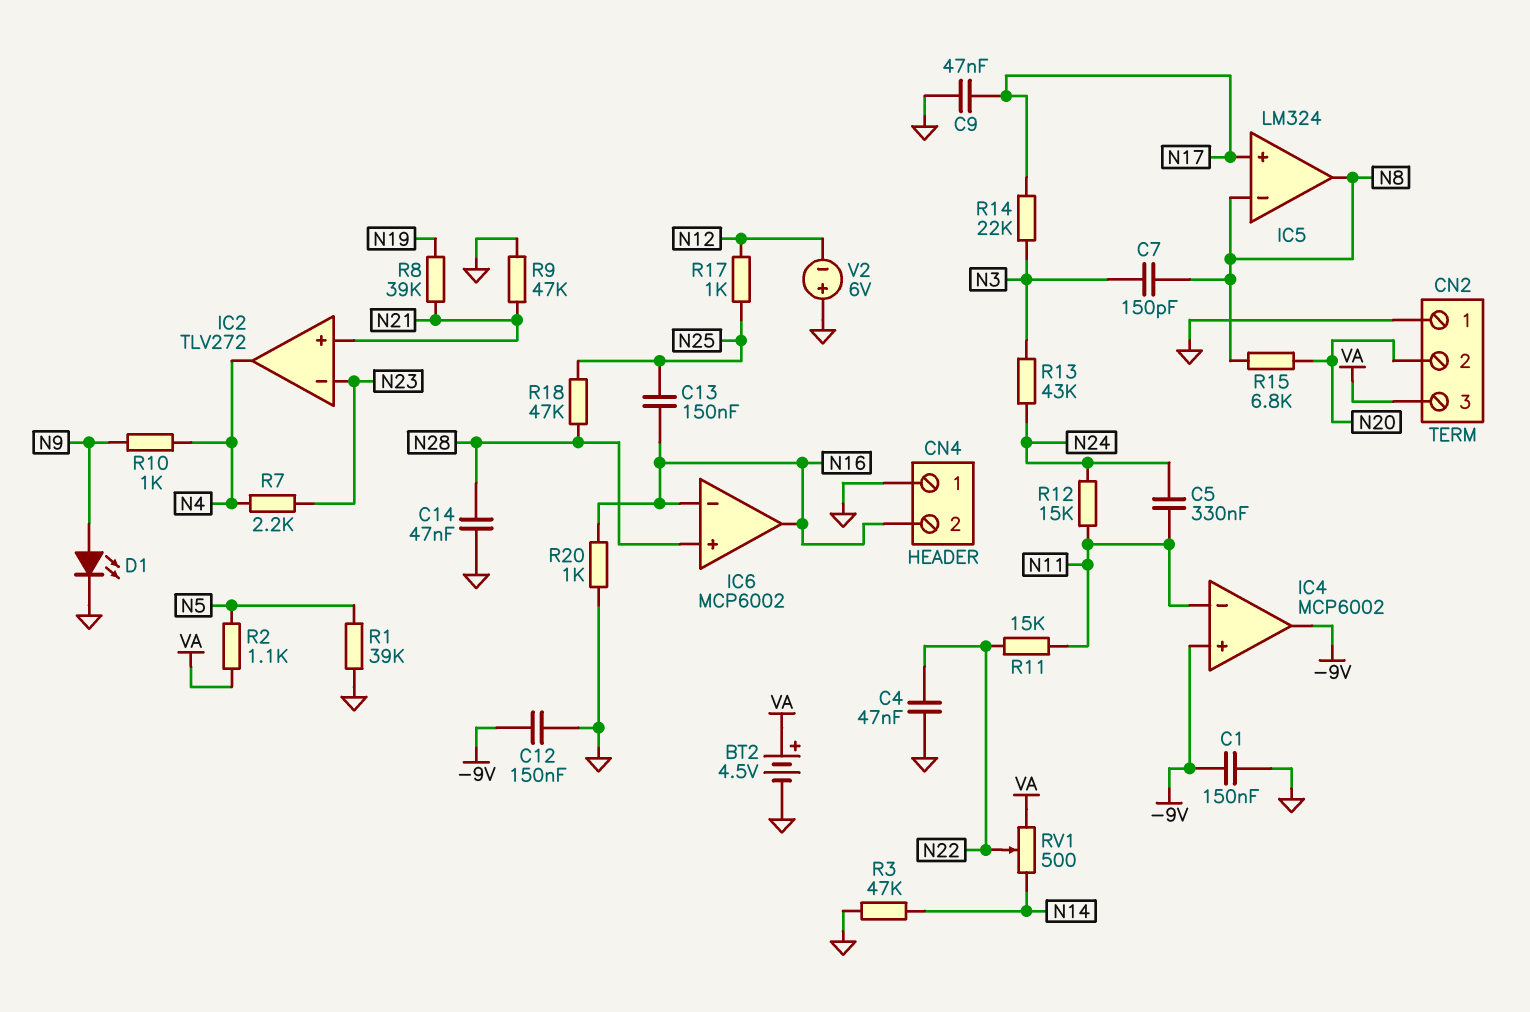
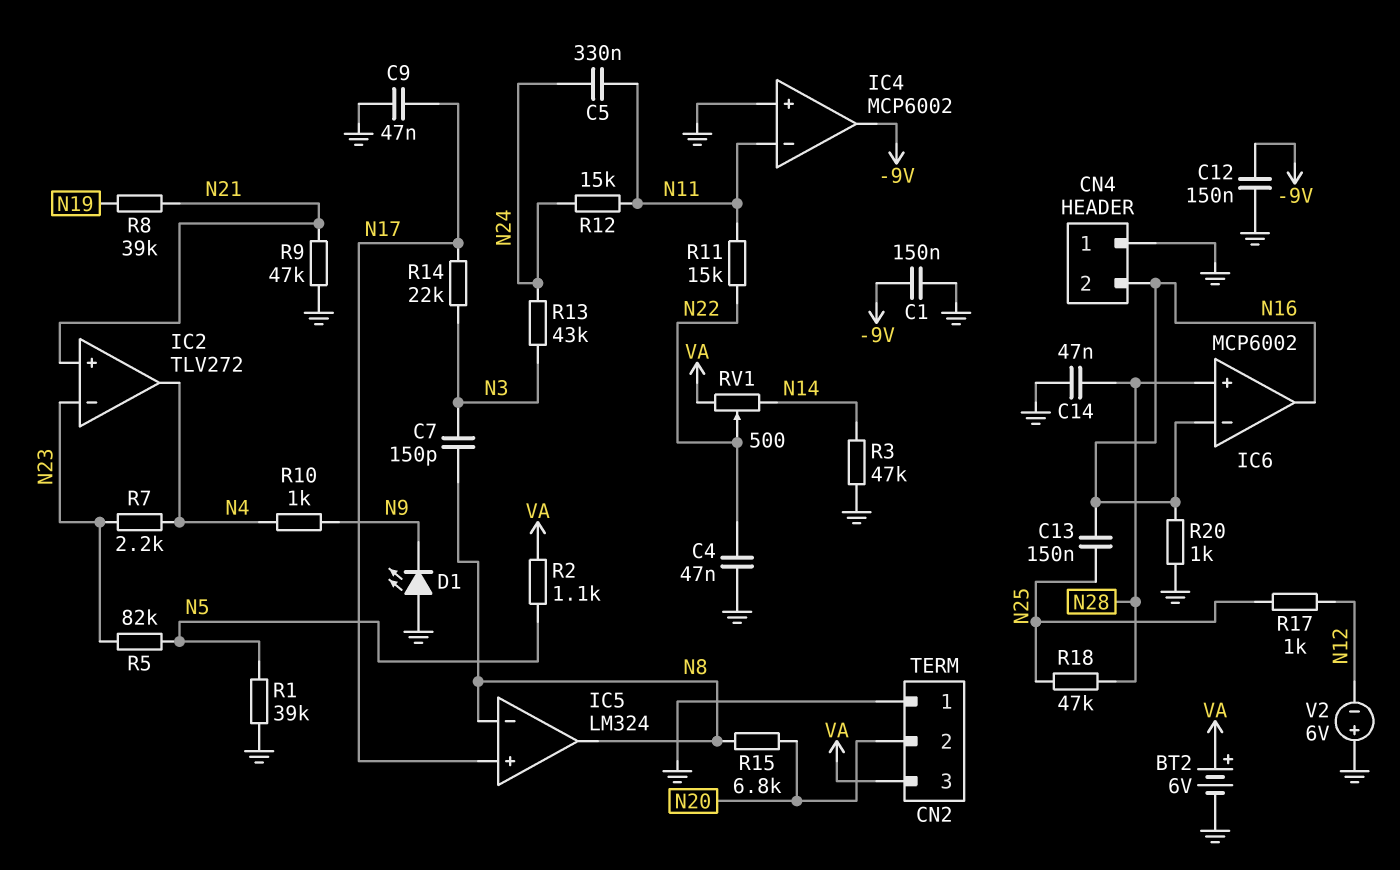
BT2: 4.5V (plus VA, minus GND) -> 6V (plus VA, minus GND)
D1: LED (A N9, K GND) -> LED (A GND, K N9)
IC4 pin in+: -9V -> GND
R5: none -> 82k (N5, N23)

